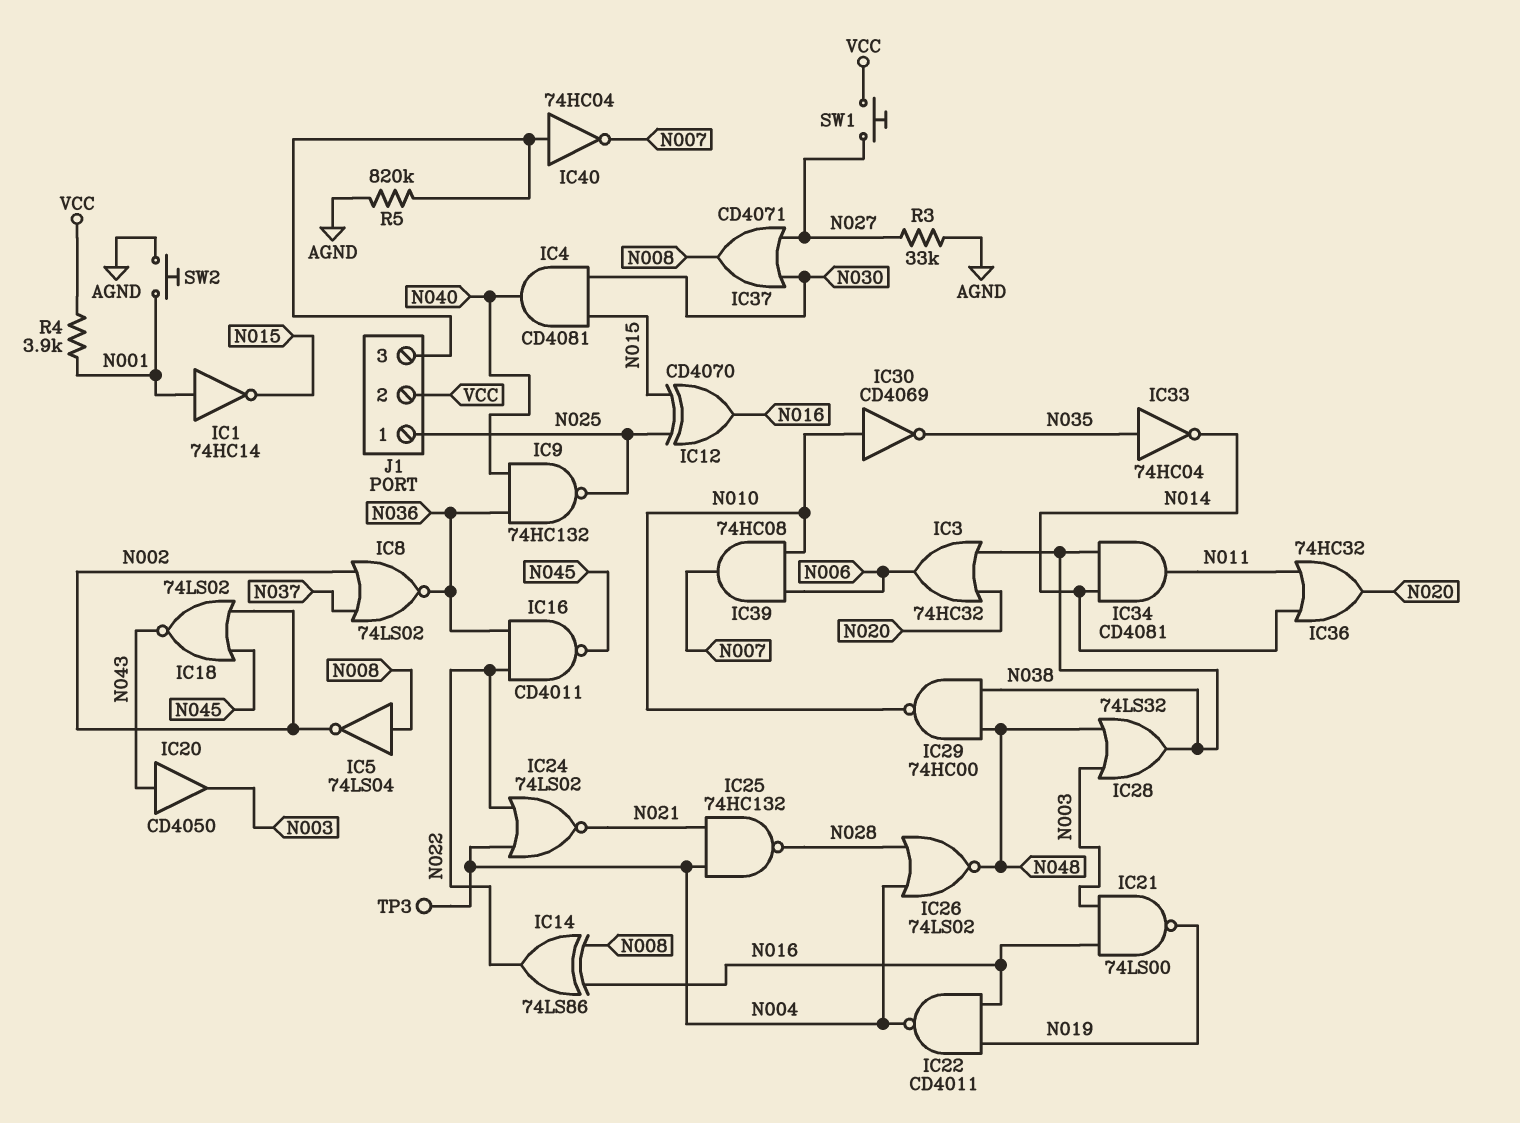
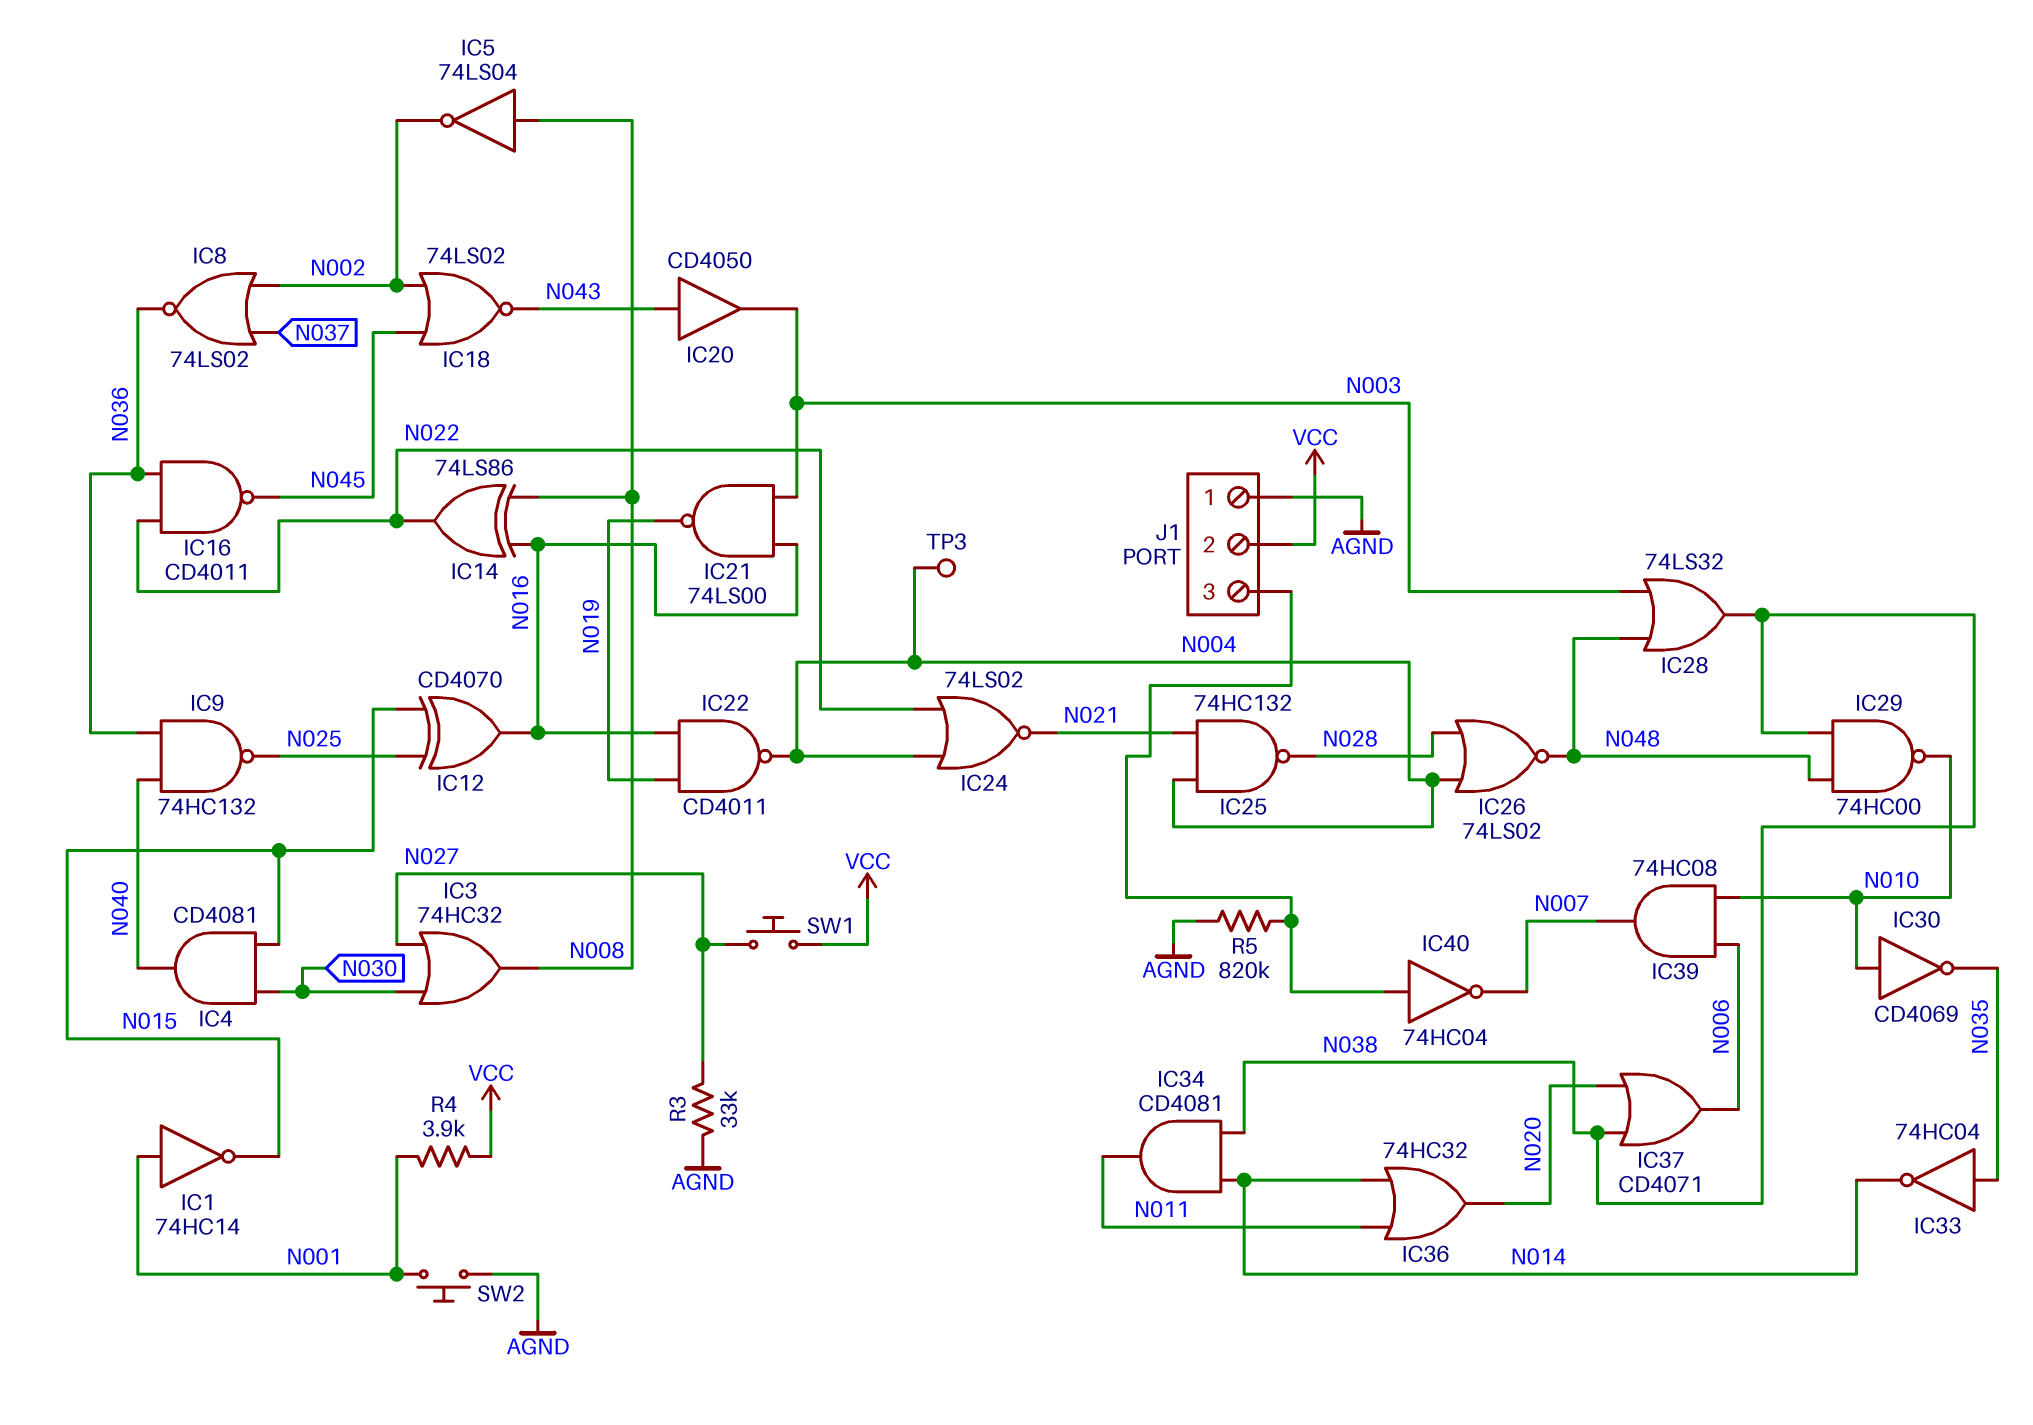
IC3: OR 74HC32 (in N020, in N038, out N006) -> OR 74HC32 (in N027, in N030, out N008)
IC37: OR CD4071 (in N027, in N030, out N008) -> OR CD4071 (in N020, in N038, out N006)
J1 pin 1: N025 -> AGND

